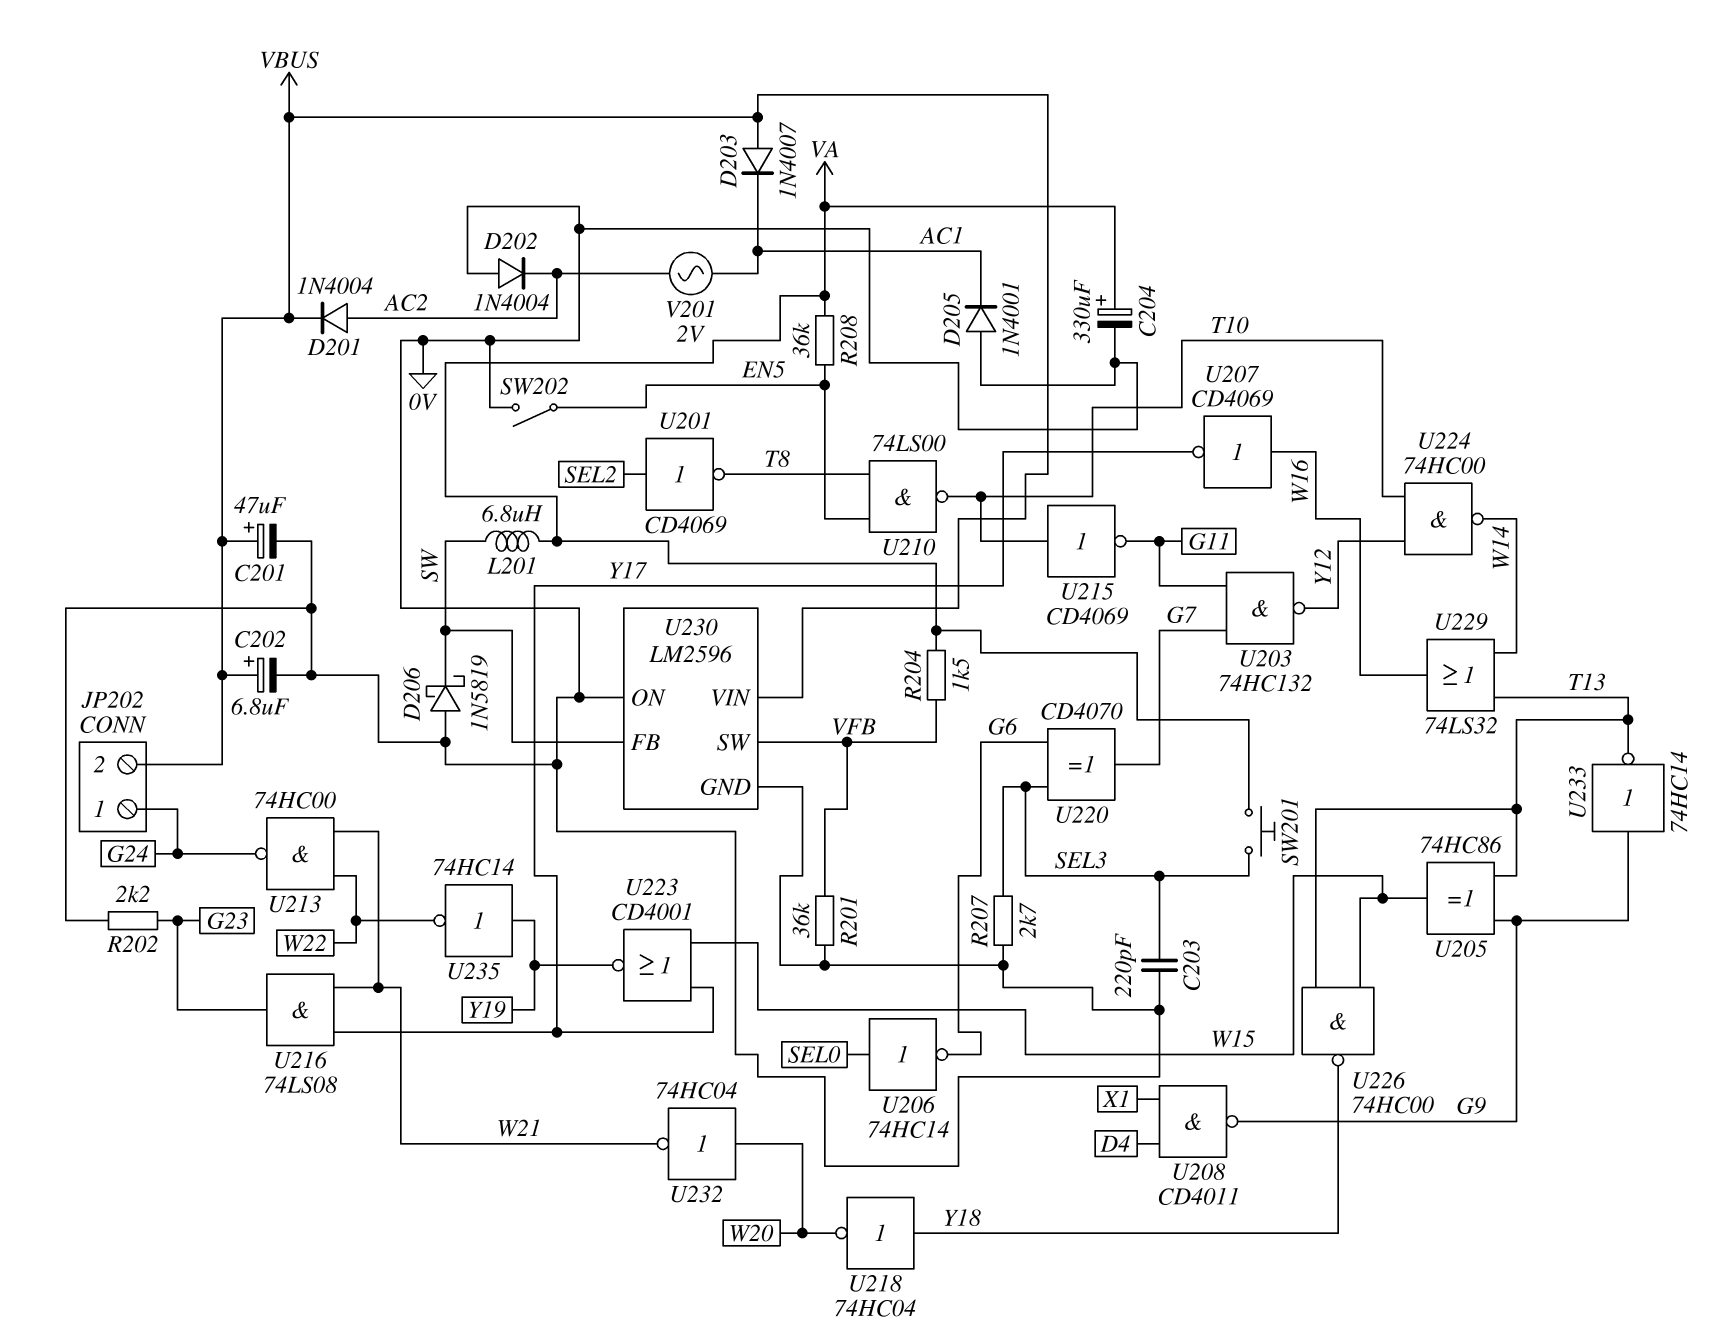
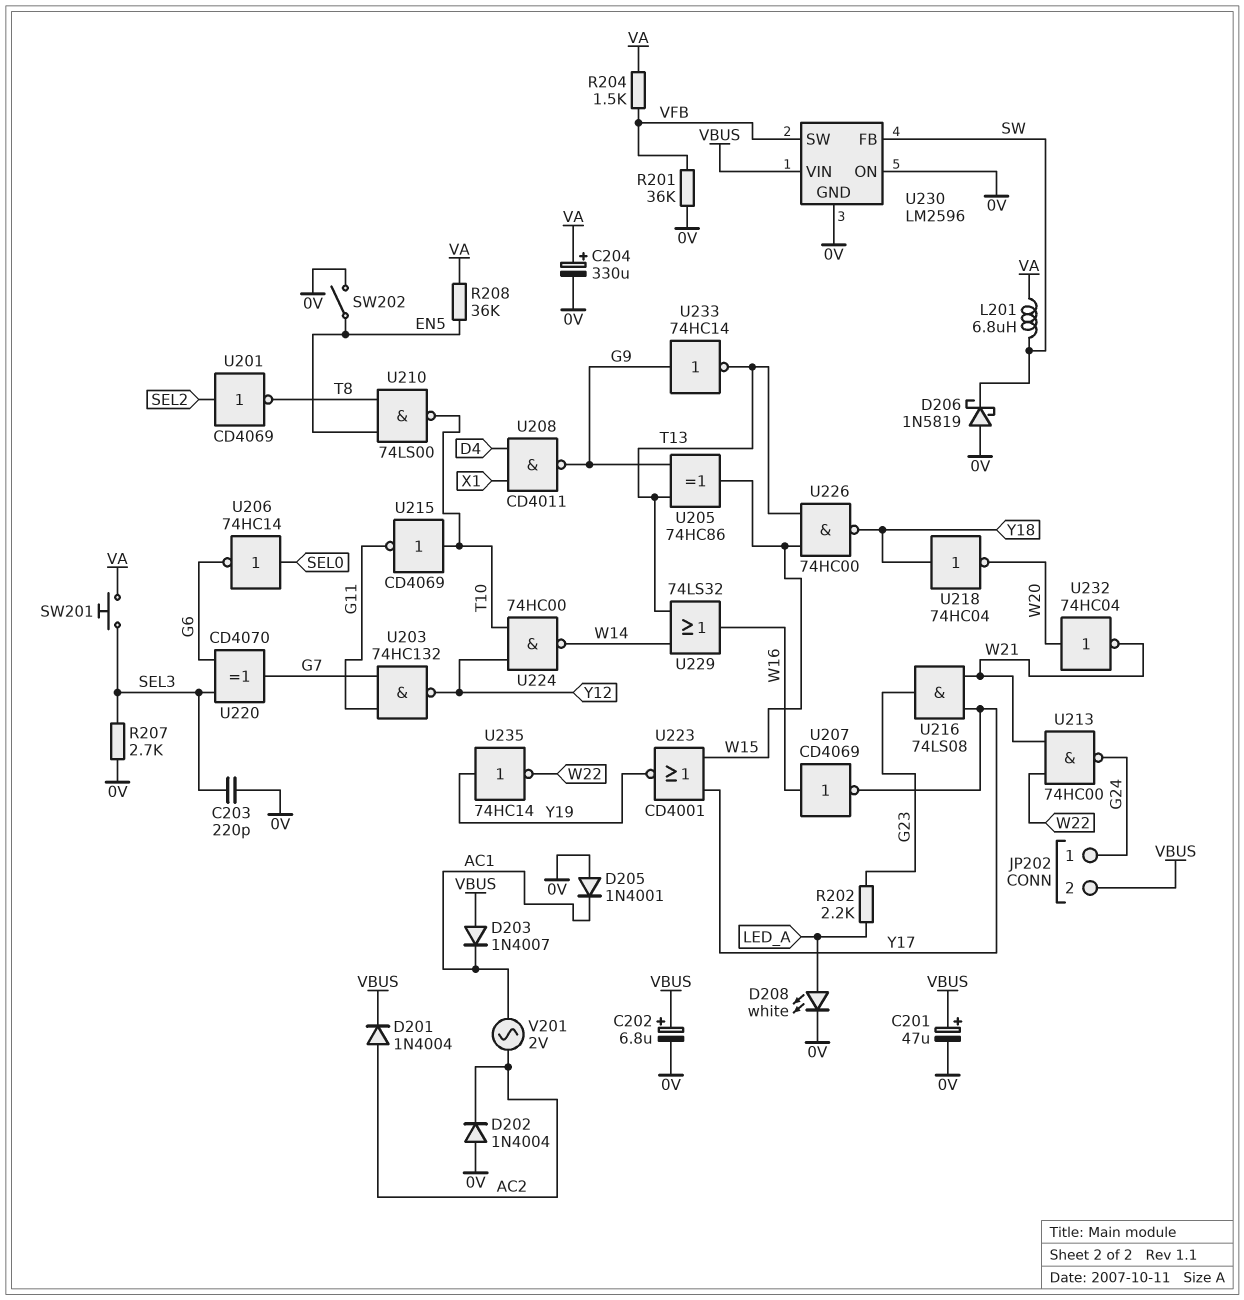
D208: none -> LED white (A LED_A, K 0V)
R202: 2.2k (0V, G23) -> 2.2k (G23, LED_A)

